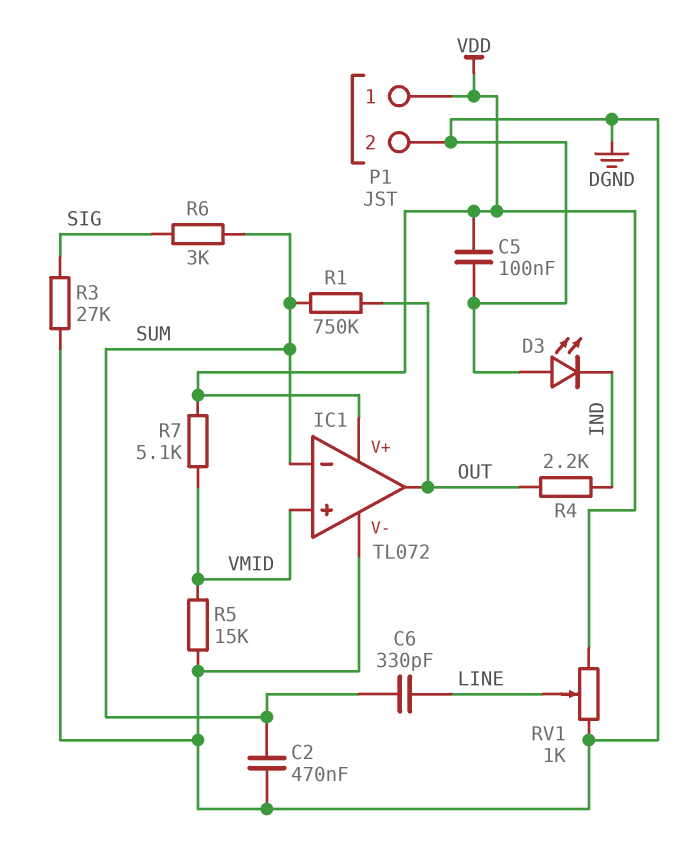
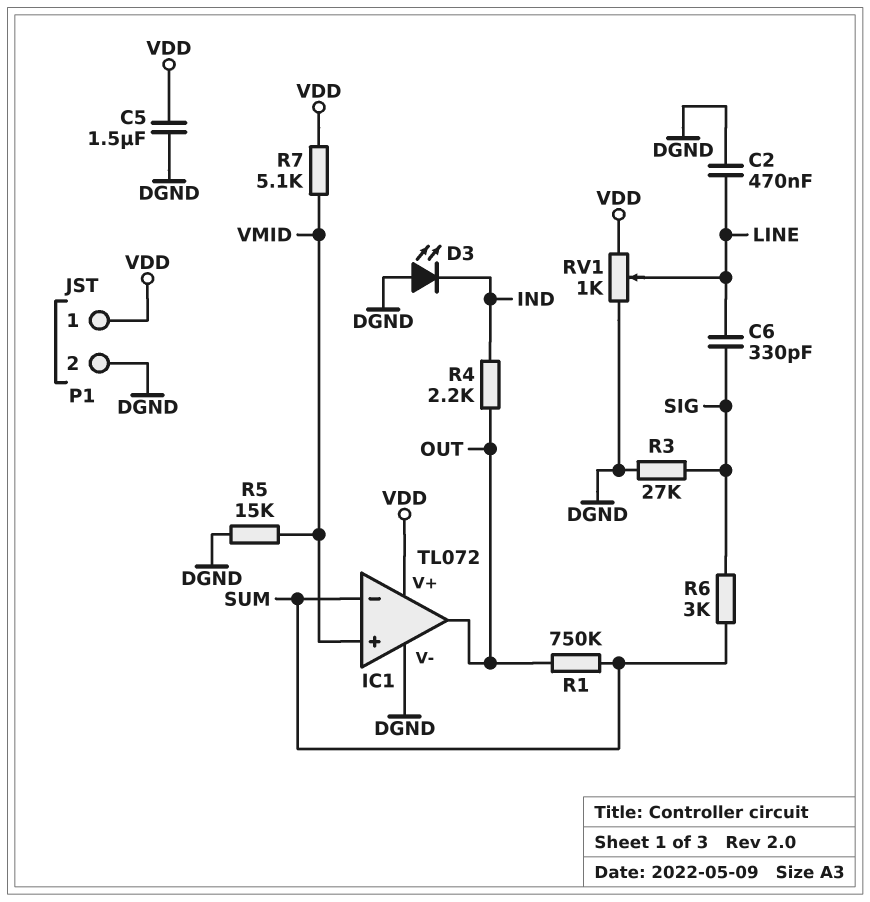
C2: 470nF (DGND, SUM) -> 470nF (DGND, LINE)
C5: 100nF (DGND, VDD) -> 1.5uF (DGND, VDD)
C6: 330pF (LINE, SUM) -> 330pF (LINE, SIG)

